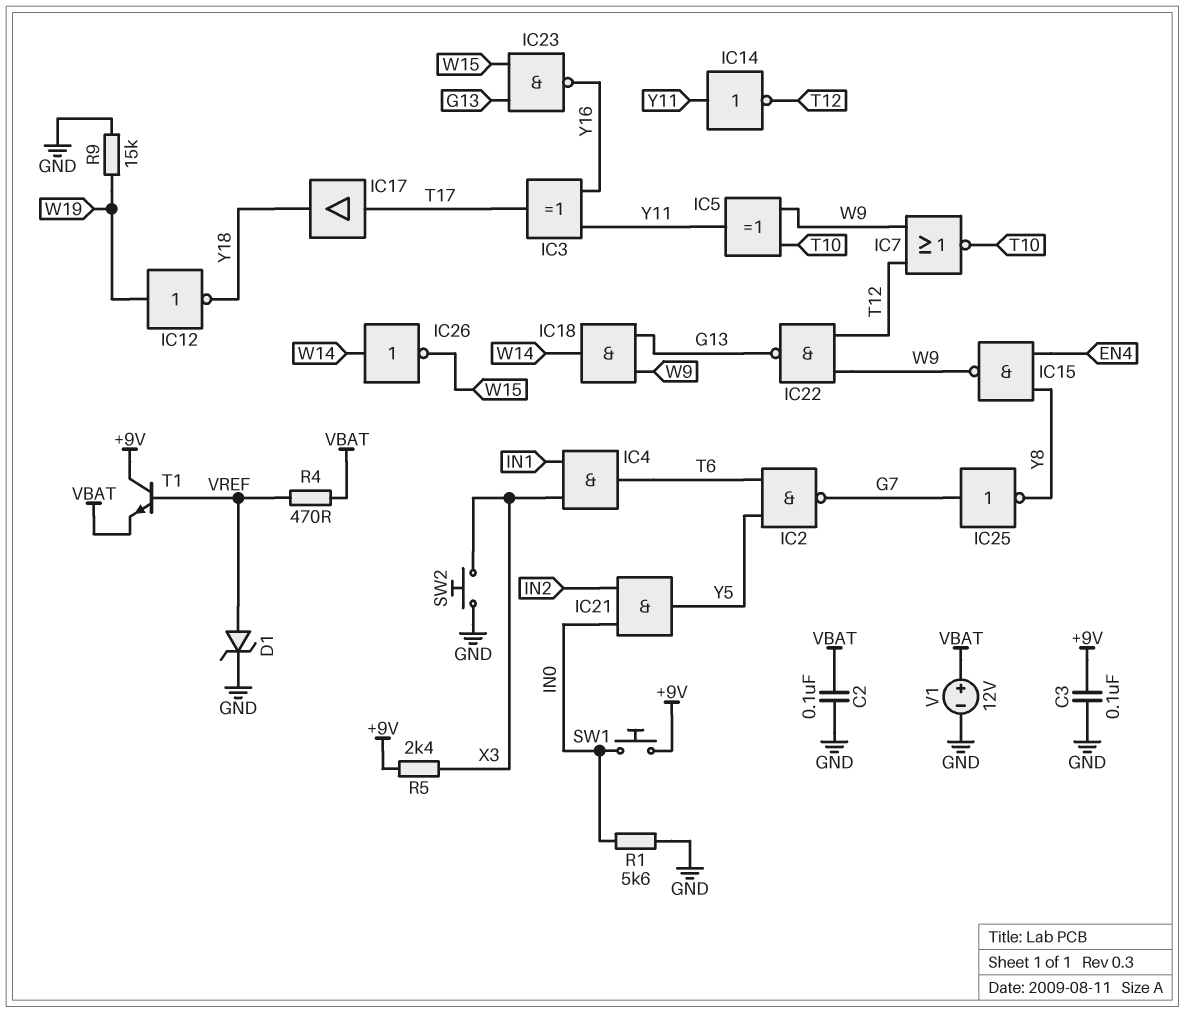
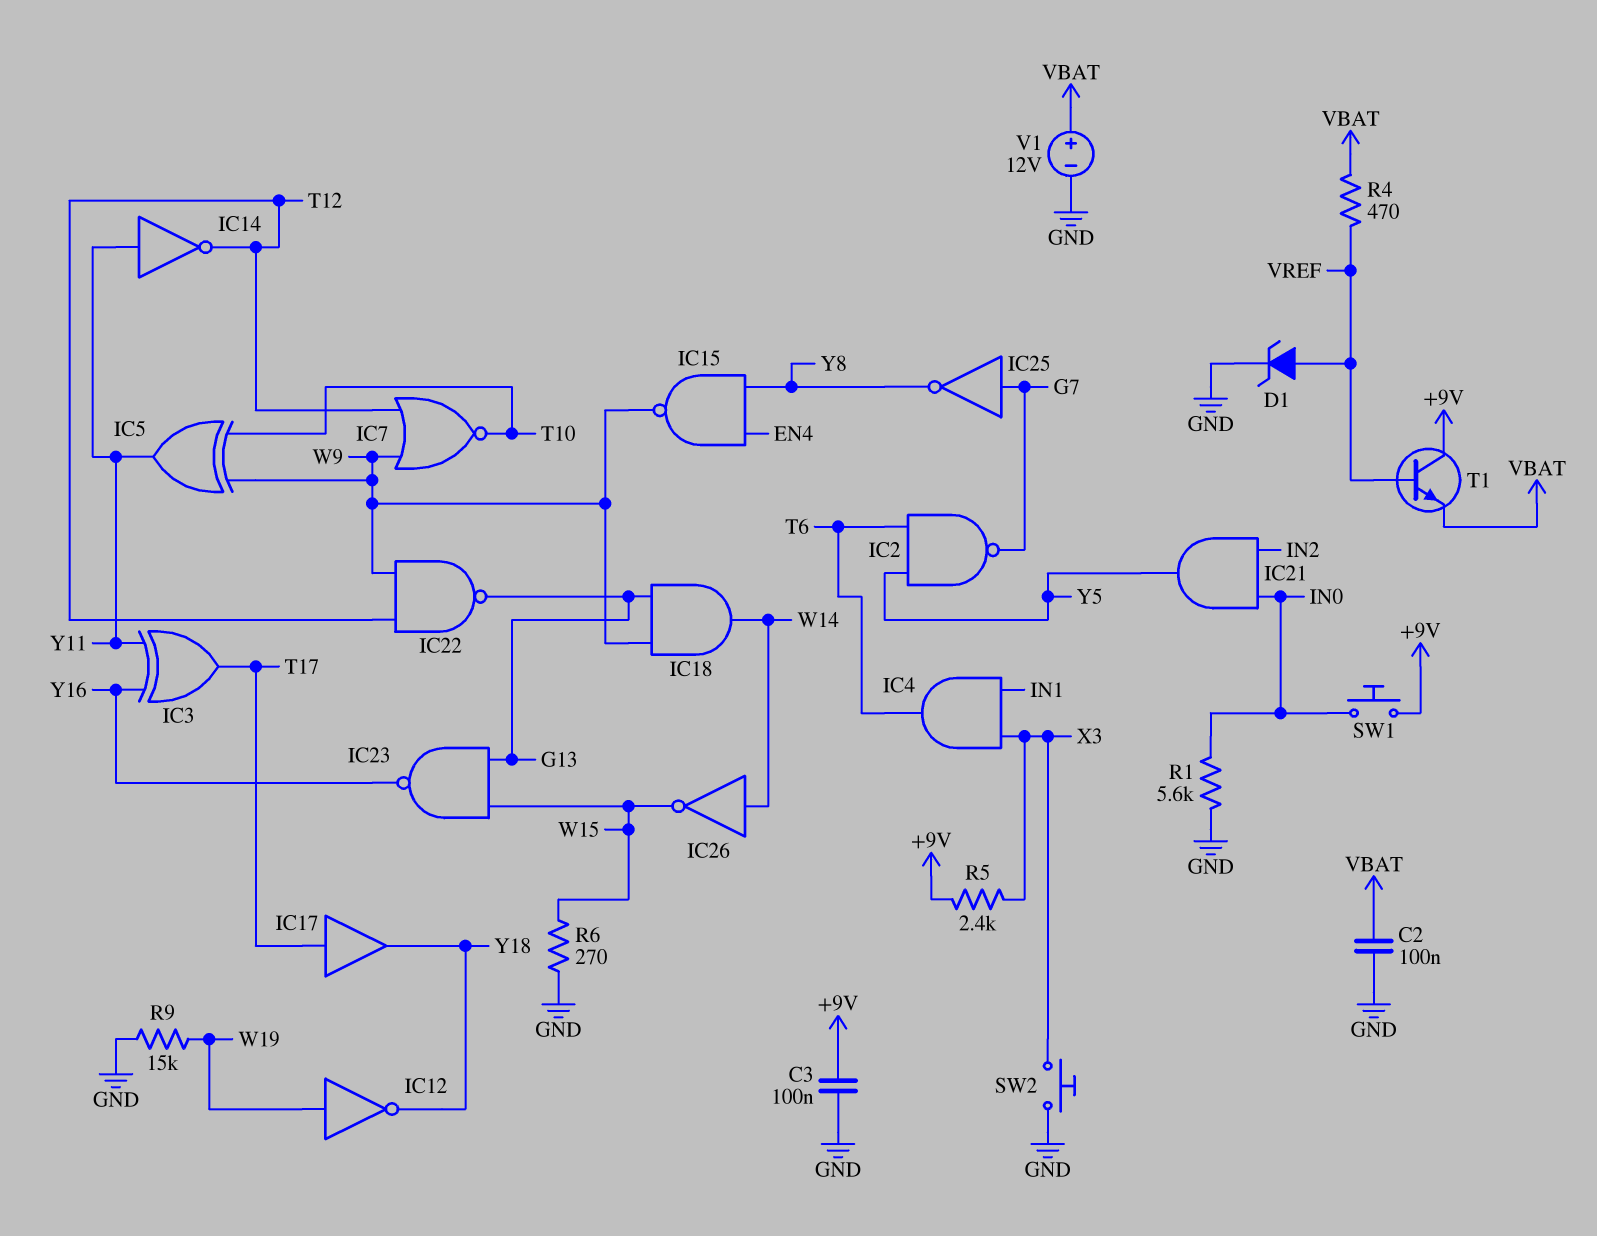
R6: none -> 270 (GND, W15)

